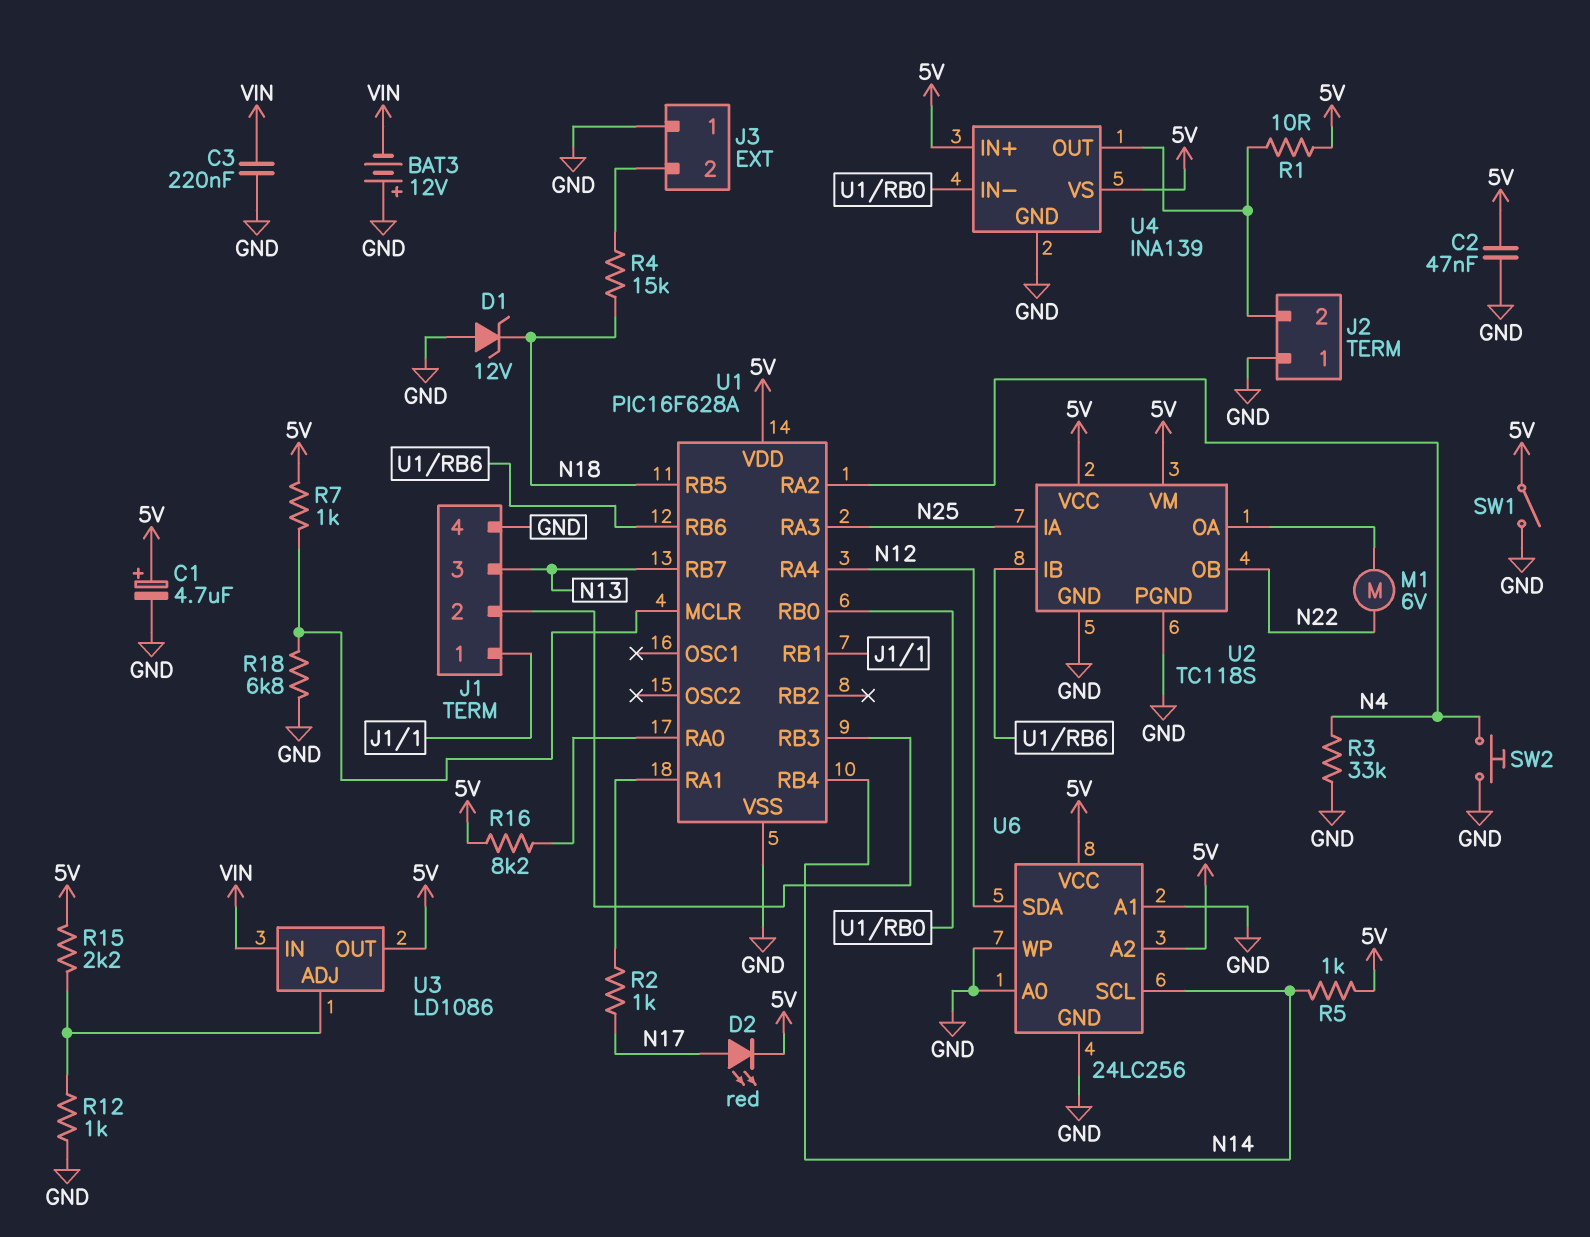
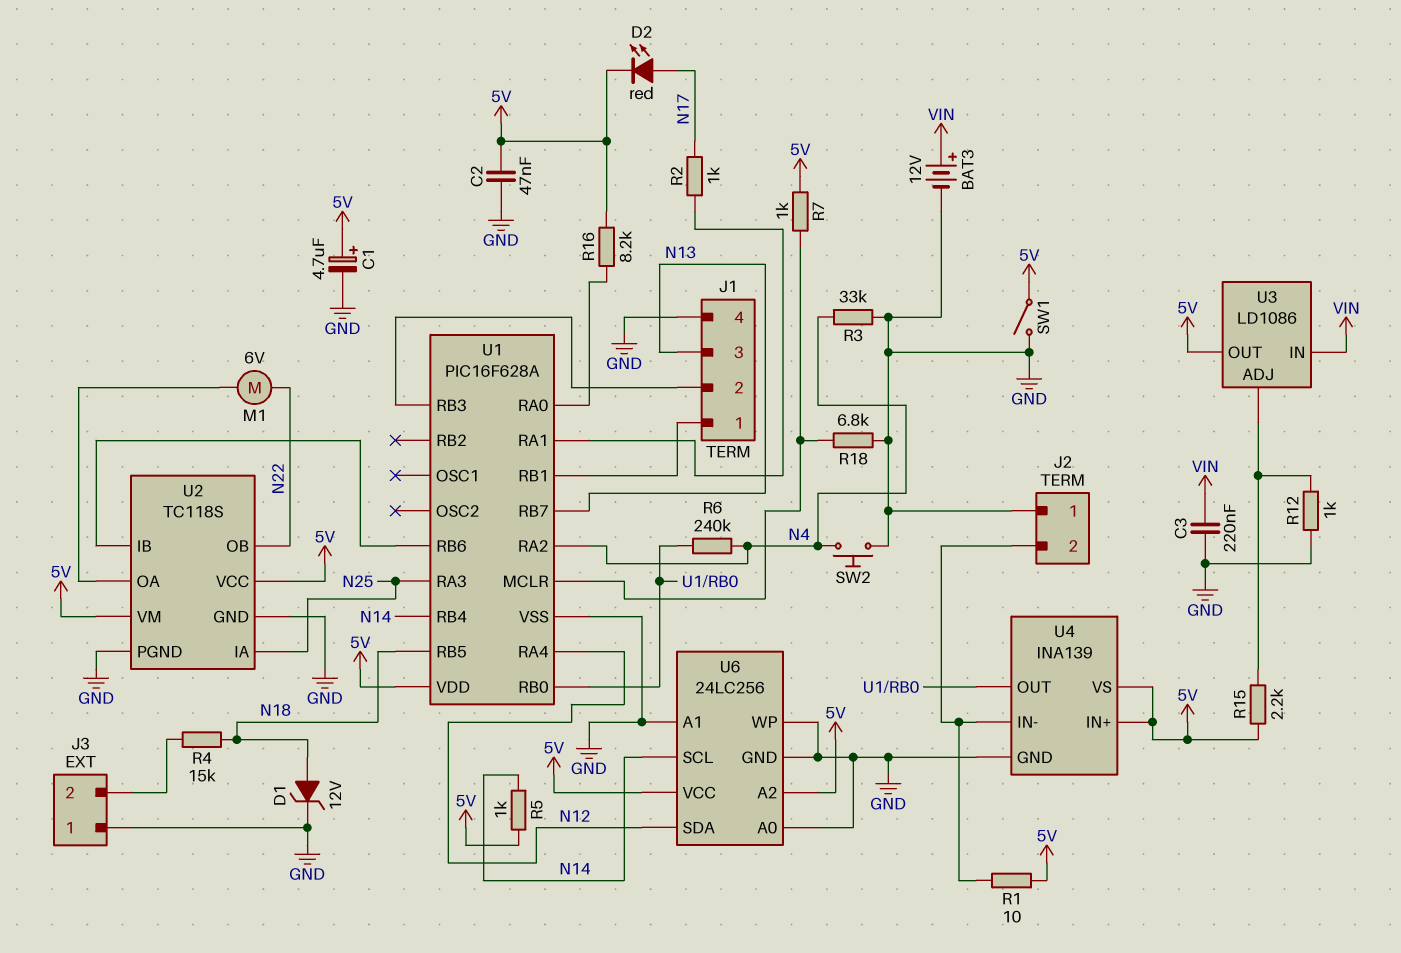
BAT3: 12V (plus GND, minus VIN) -> 12V (plus VIN, minus GND)
D1: zener 12V (A GND, K N18) -> zener 12V (A N18, K GND)
R6: none -> 240k (N4, U1/RB0)
U4 pin IN-: U1/RB0 -> J2/2
U4 pin OUT: J2/2 -> U1/RB0

